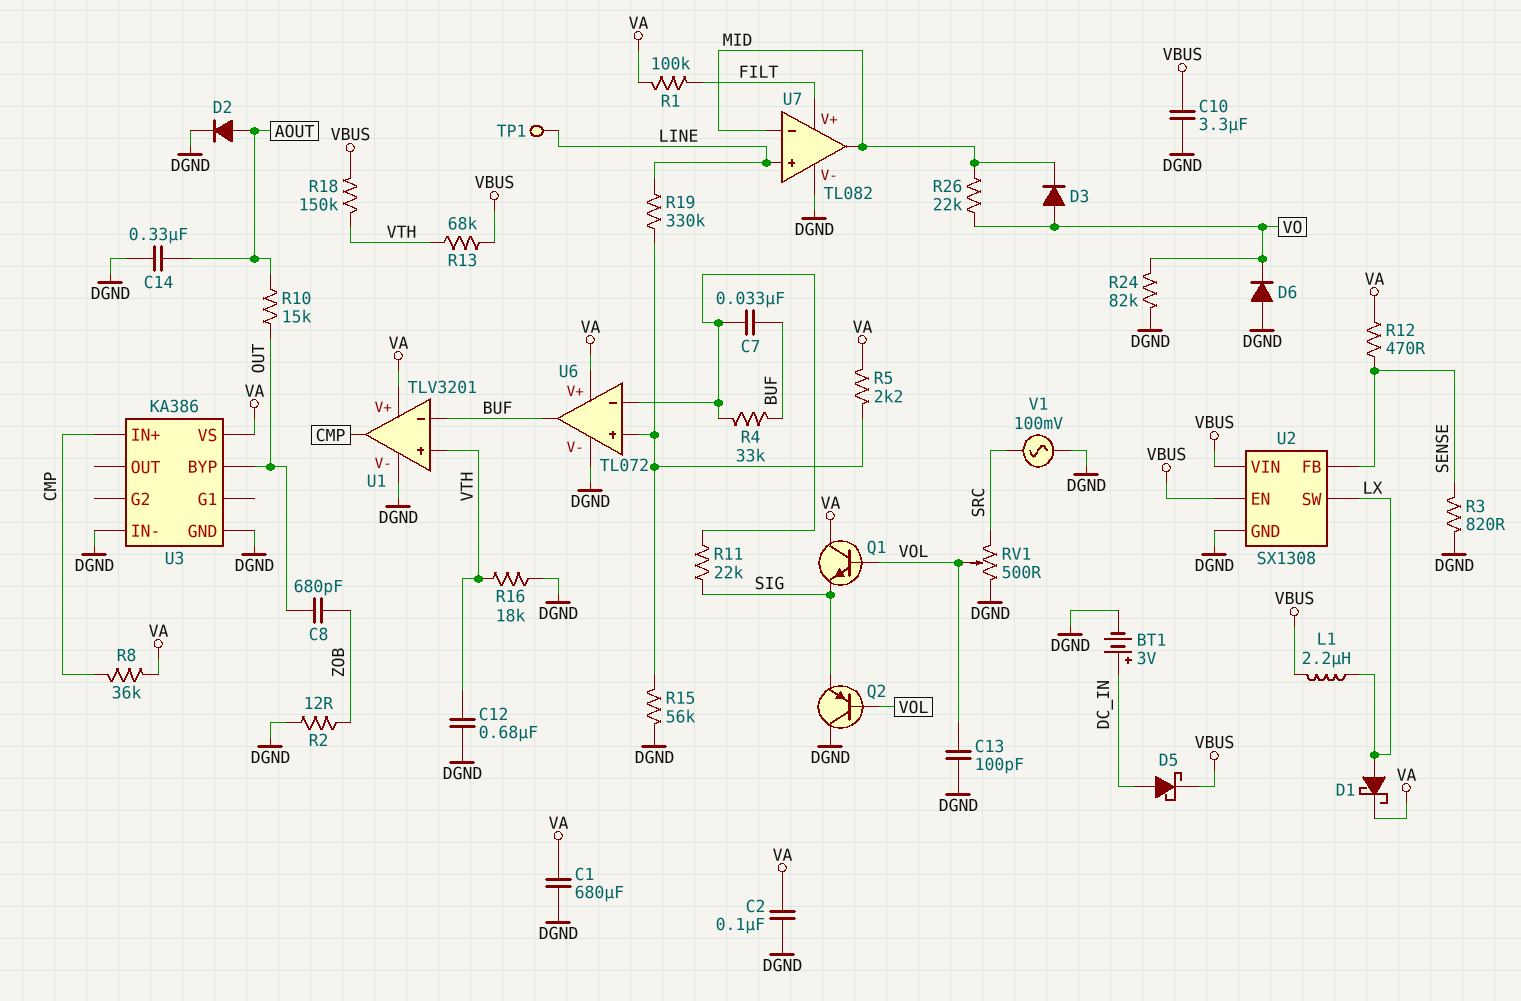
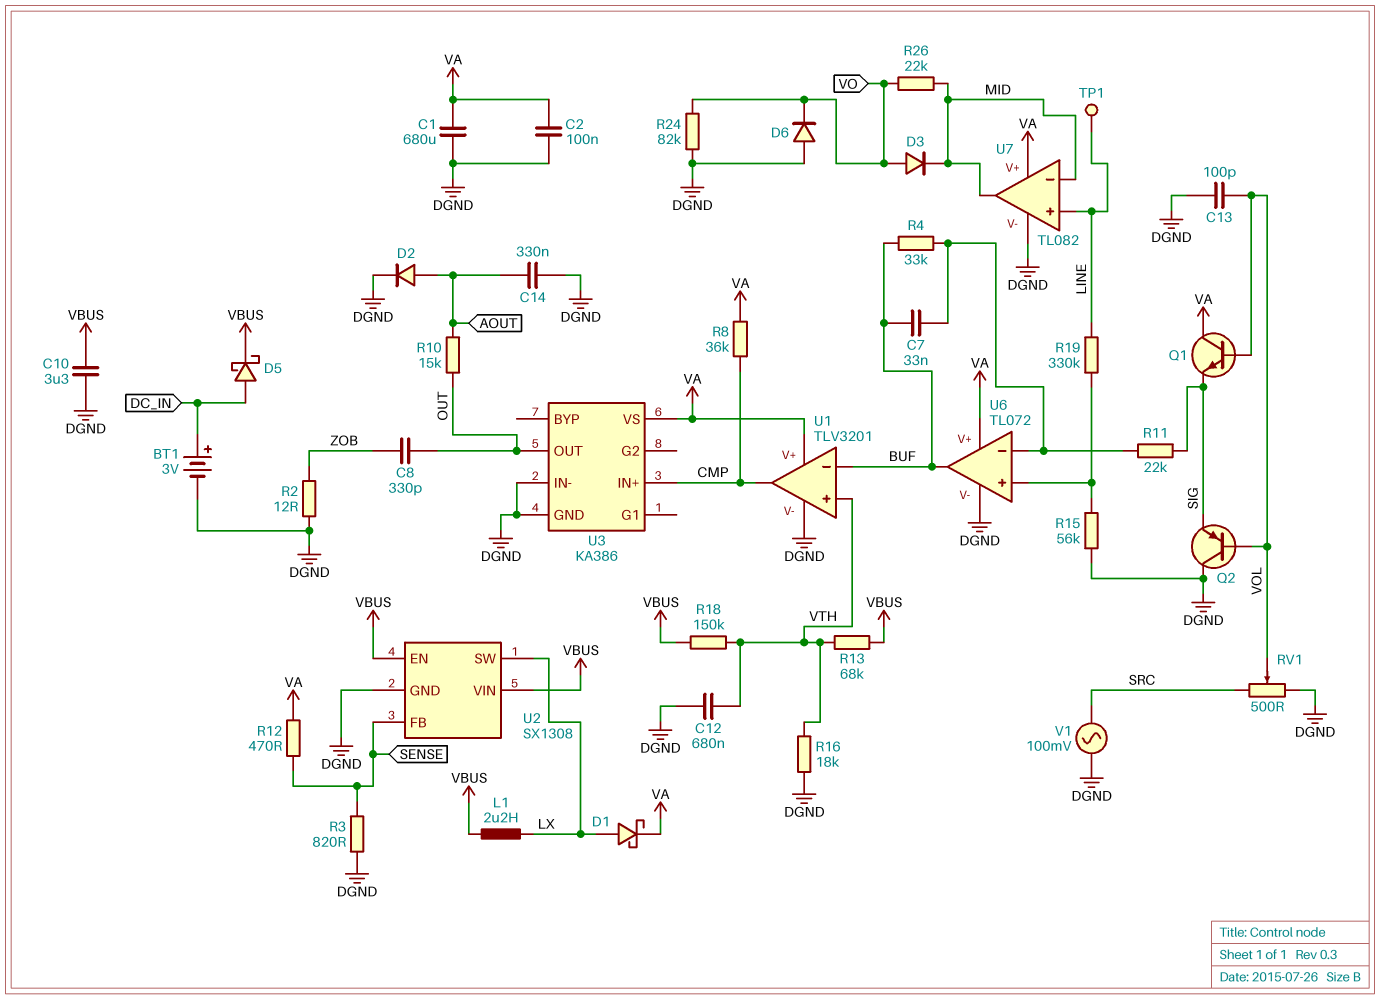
C8: 680pF (OUT, ZOB) -> 330pF (OUT, ZOB)
R1: 100k (FILT, VA) -> none
R5: 2.2k (U6/in+, VA) -> none
U3 pin BYP: OUT -> none
U3 pin OUT: none -> OUT
U7 pin V+: FILT -> VA

